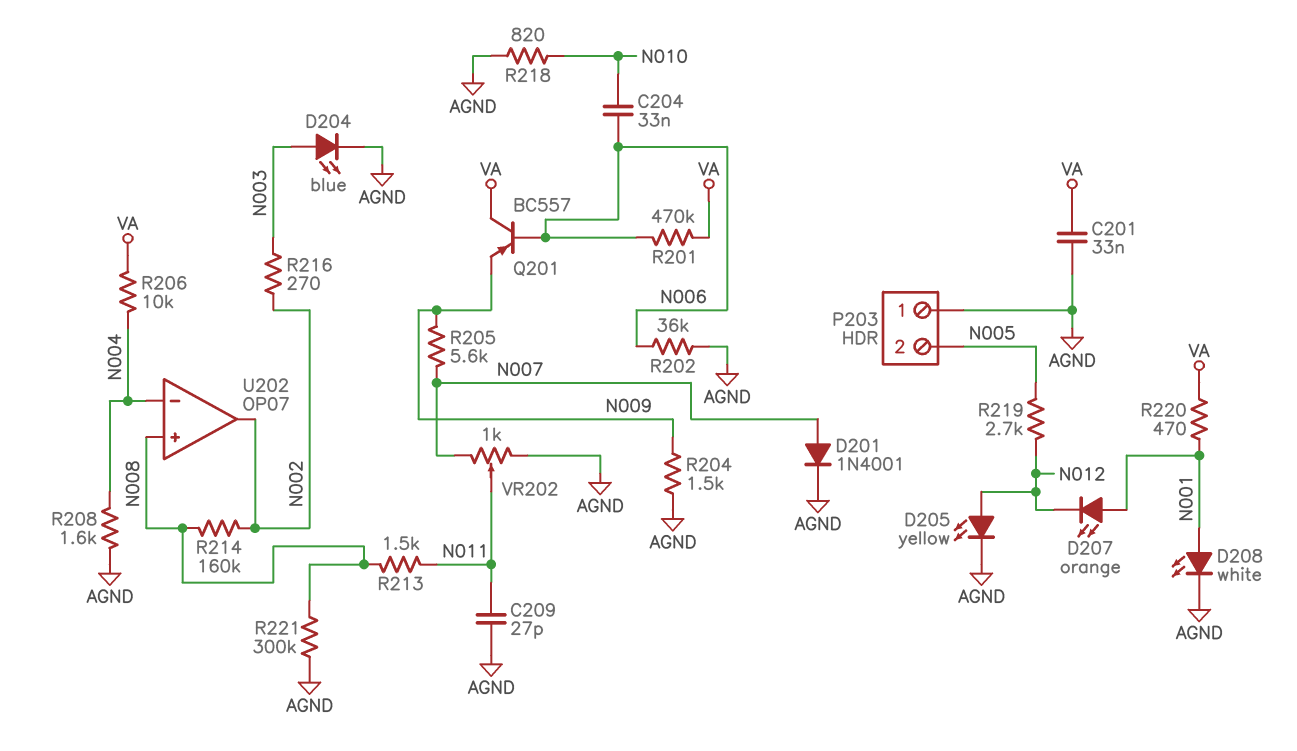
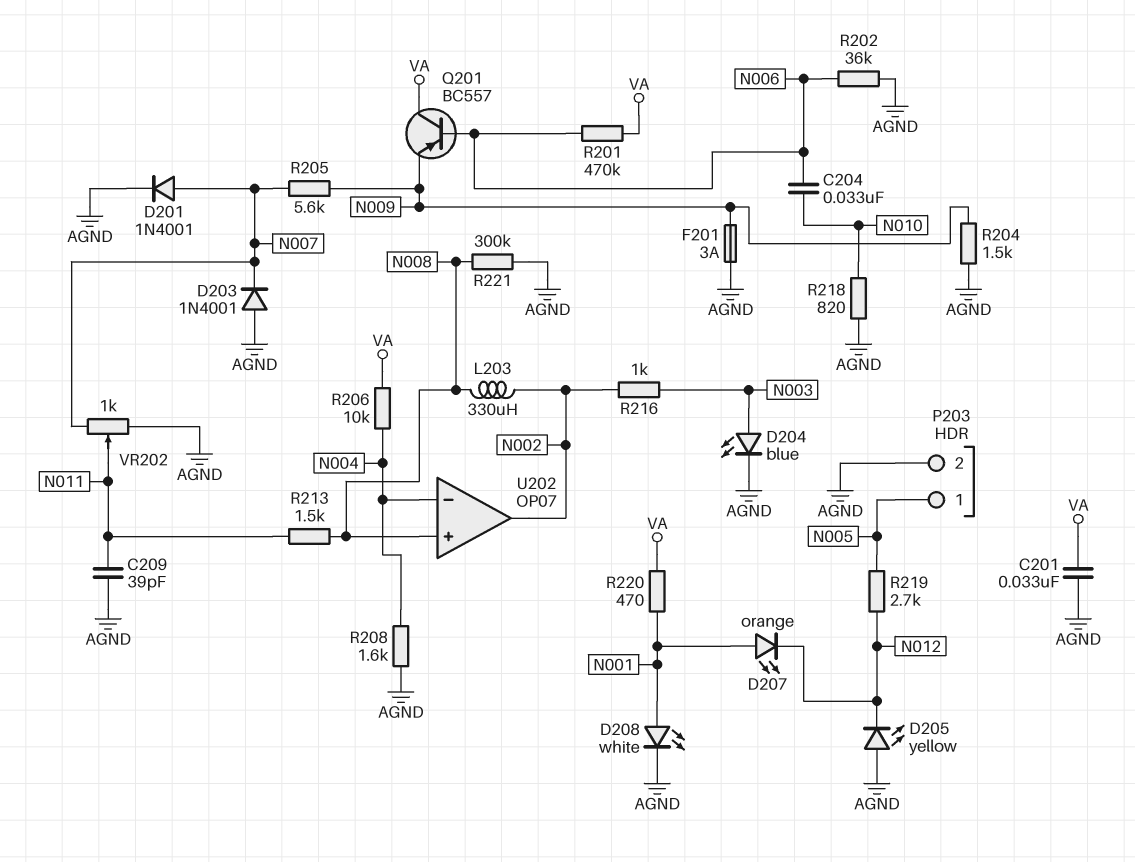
C209: 27pF (AGND, N011) -> 39pF (AGND, N011)
D203: none -> diode 1N4001 (A AGND, K N007)
D205: LED yellow (A N012, K AGND) -> LED yellow (A AGND, K N012)
F201: none -> 3A (AGND, N009)
L203: none -> 330uH (N002, N008)
P203 pin 1: AGND -> N005
P203 pin 2: N005 -> AGND
R214: 160k (N002, N008) -> none
R216: 270 (N002, N003) -> 1k (N002, N003)

